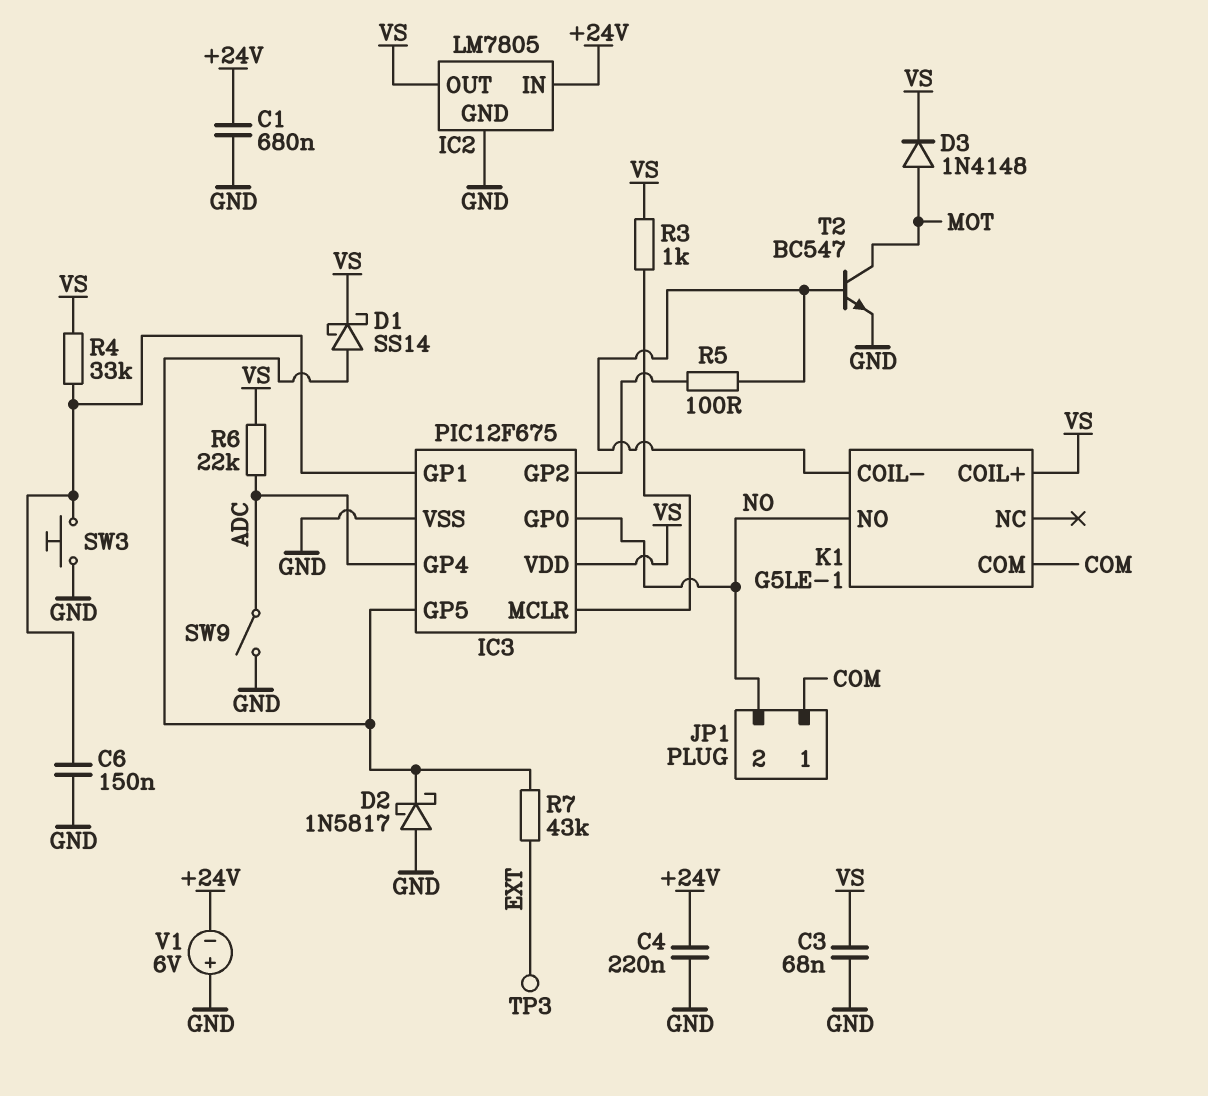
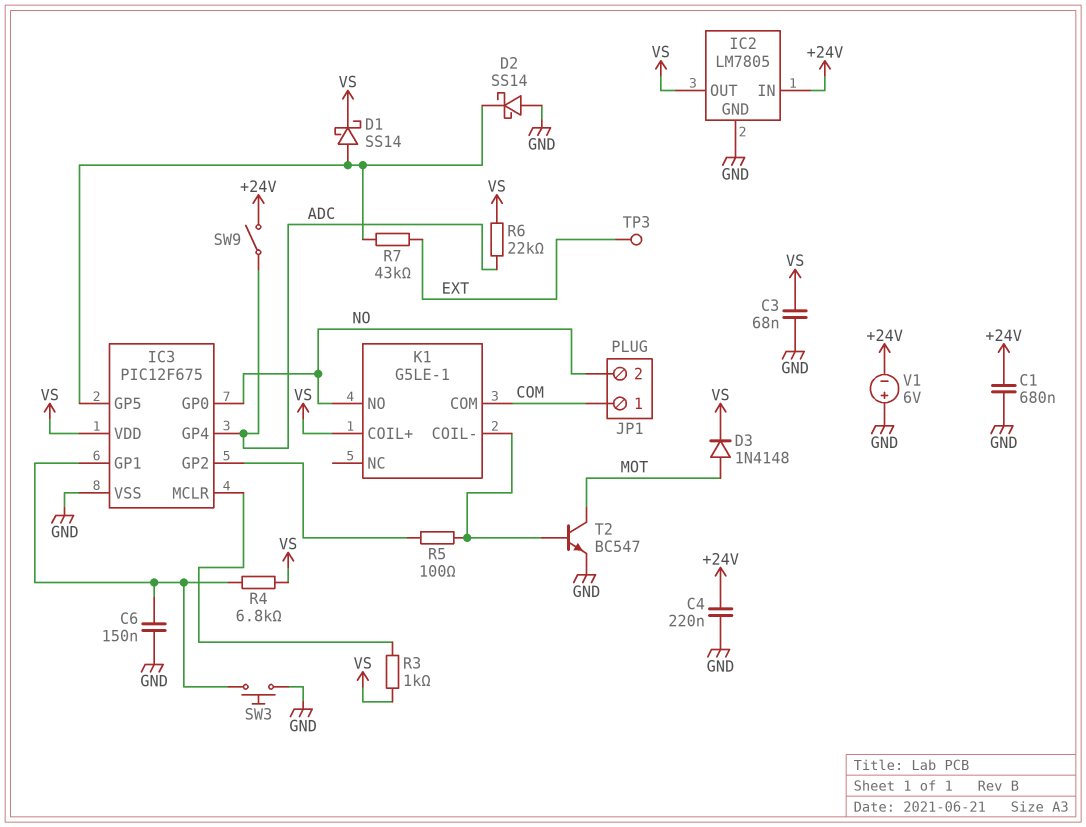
D2: schottky 1N5817 (A GND, K IC3/GP5) -> schottky SS14 (A GND, K IC3/GP5)
R4: 33k (IC3/GP1, VS) -> 6.8k (IC3/GP1, VS)
SW9: switch (ADC, GND) -> switch (+24V, ADC)

